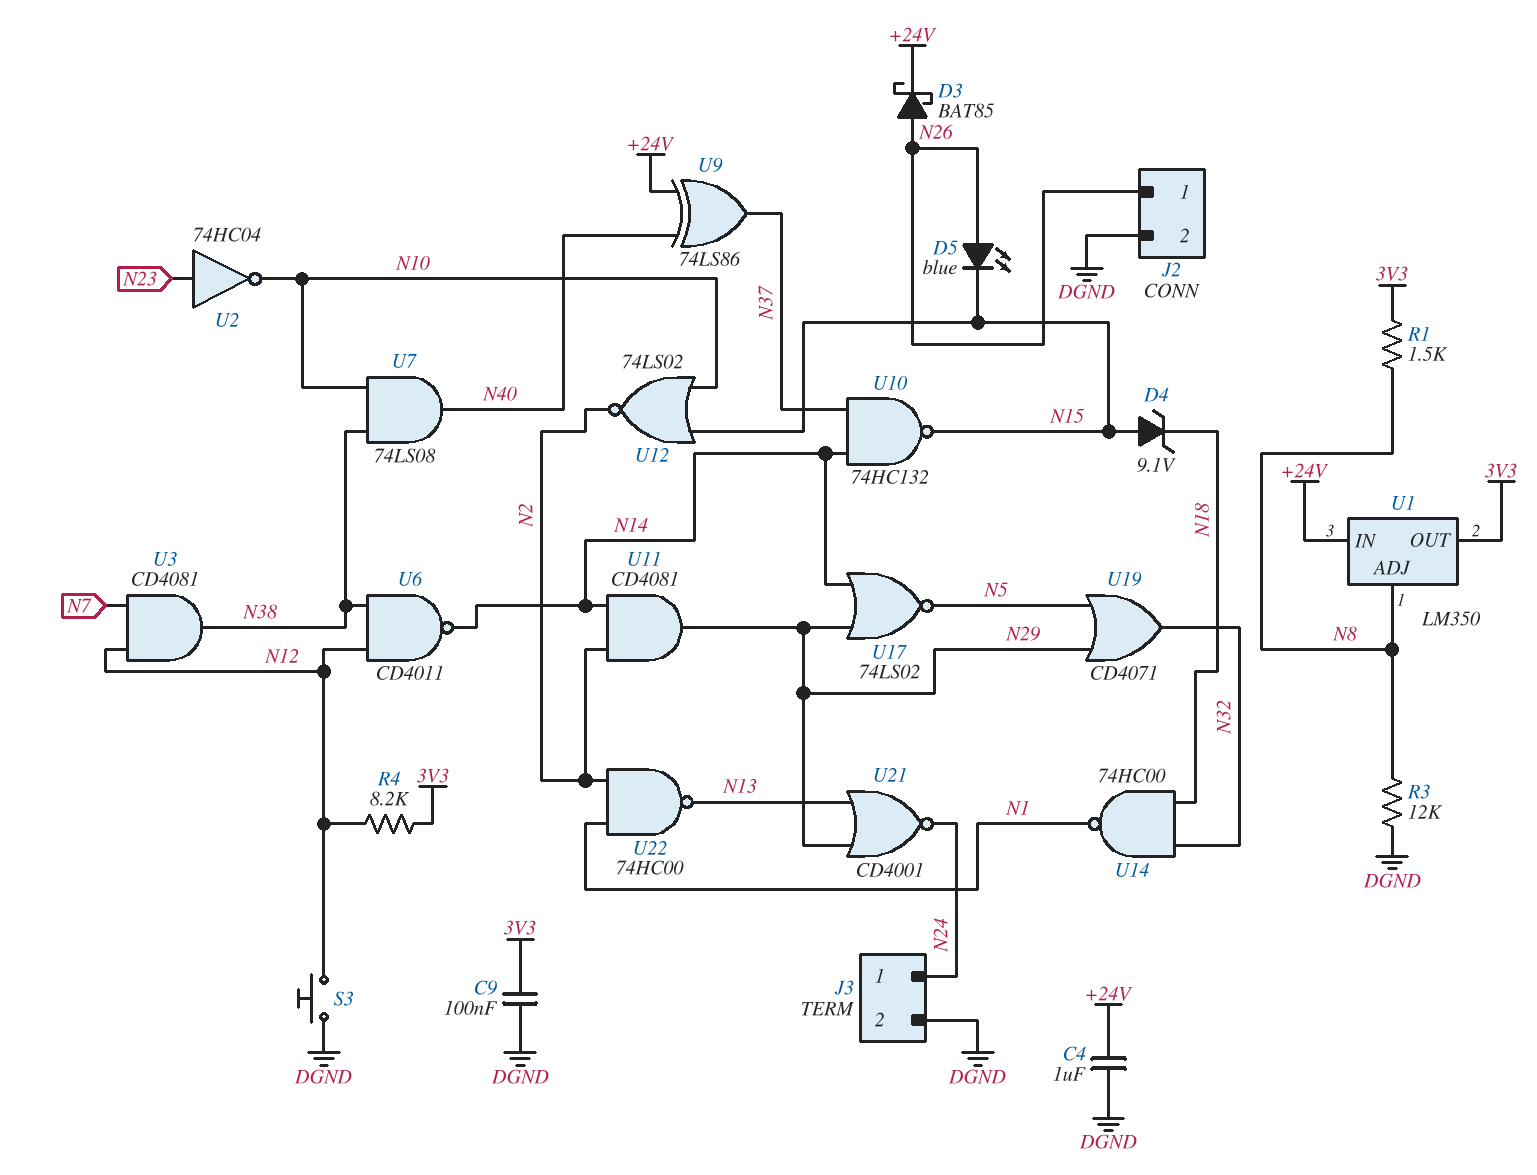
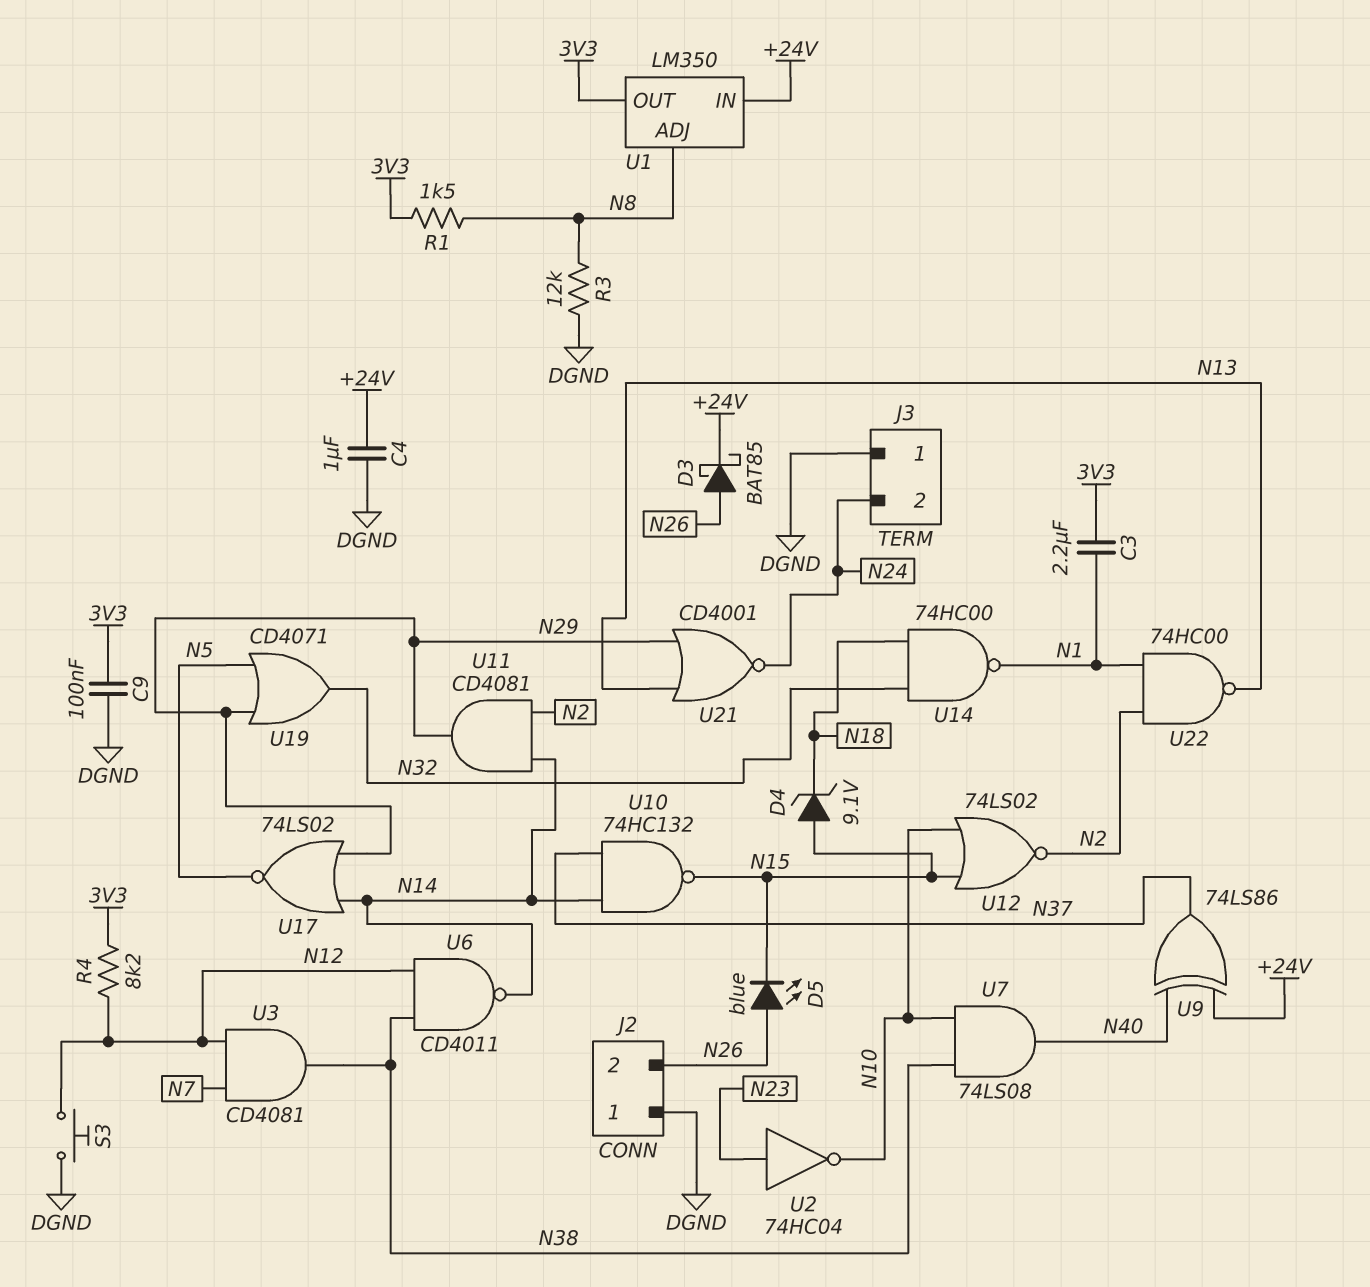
C3: none -> 2.2uF (3V3, N1)
J2 pin 1: N26 -> DGND
J2 pin 2: DGND -> N26
J3 pin 1: N24 -> DGND
J3 pin 2: DGND -> N24

